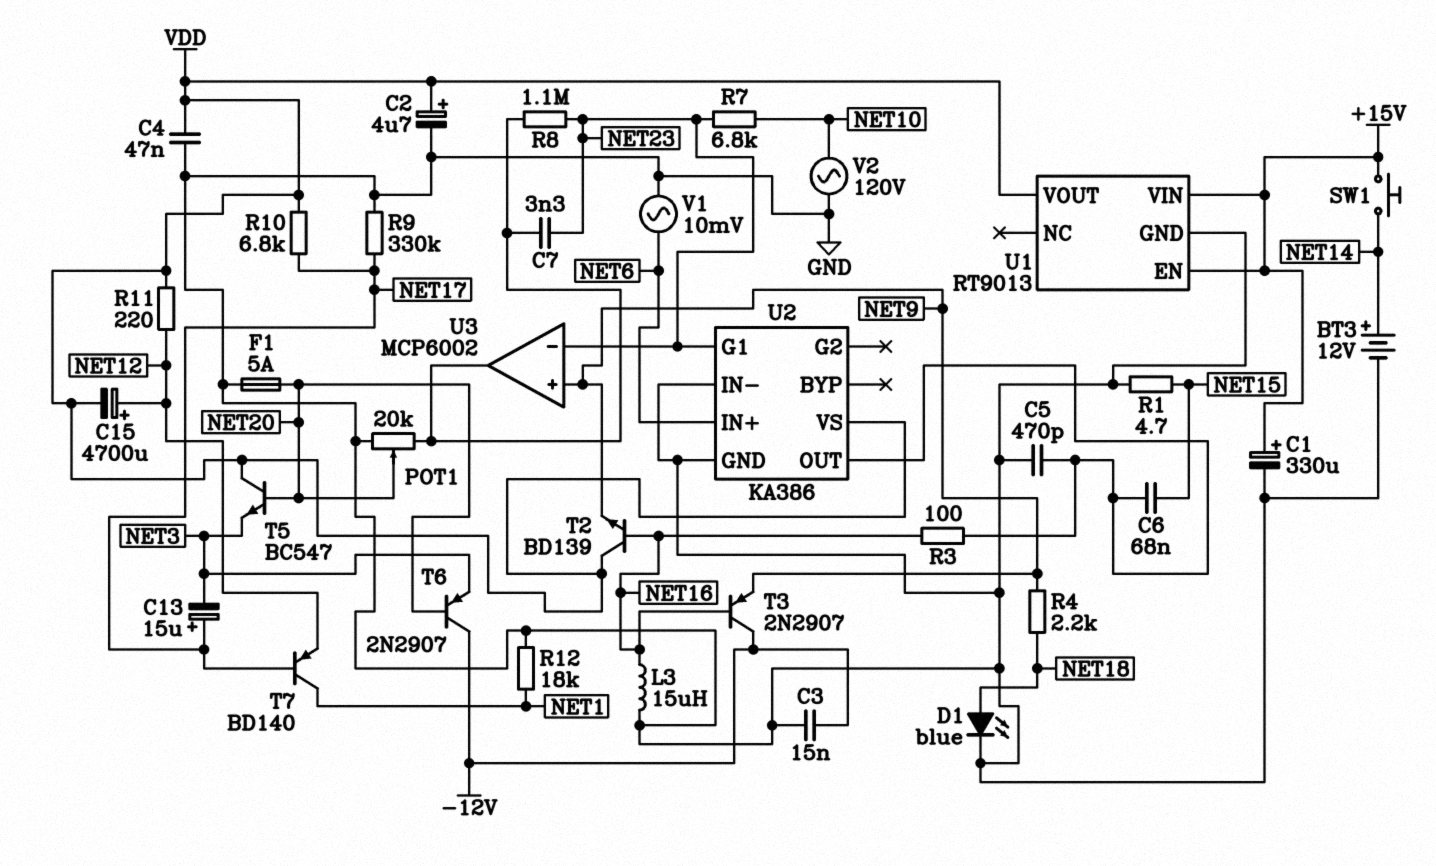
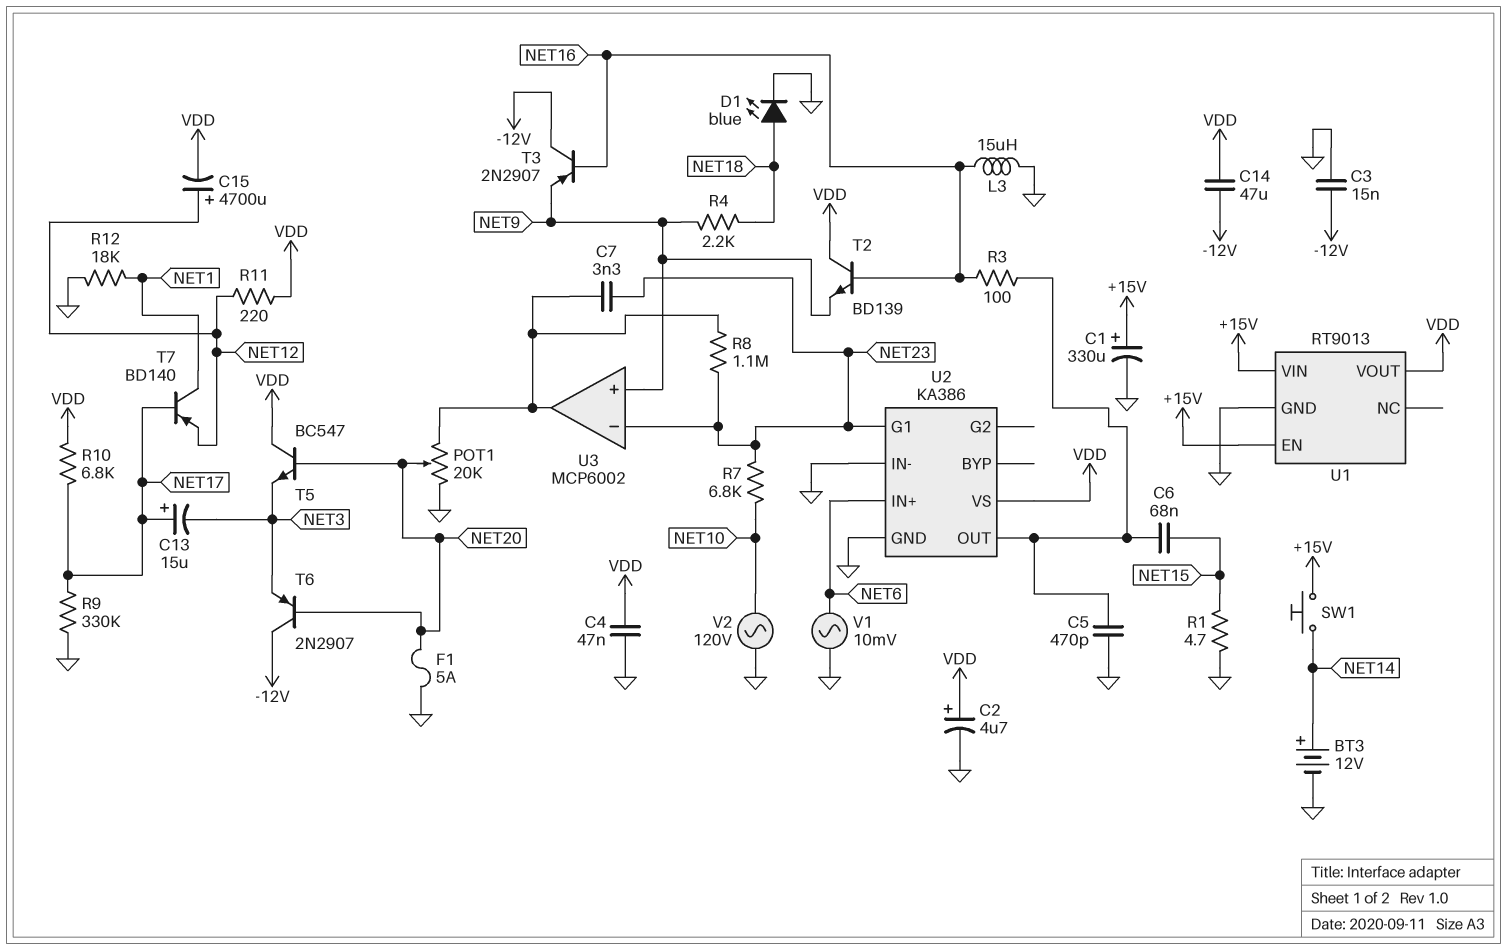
C14: none -> 47uF (-12V, VDD)

